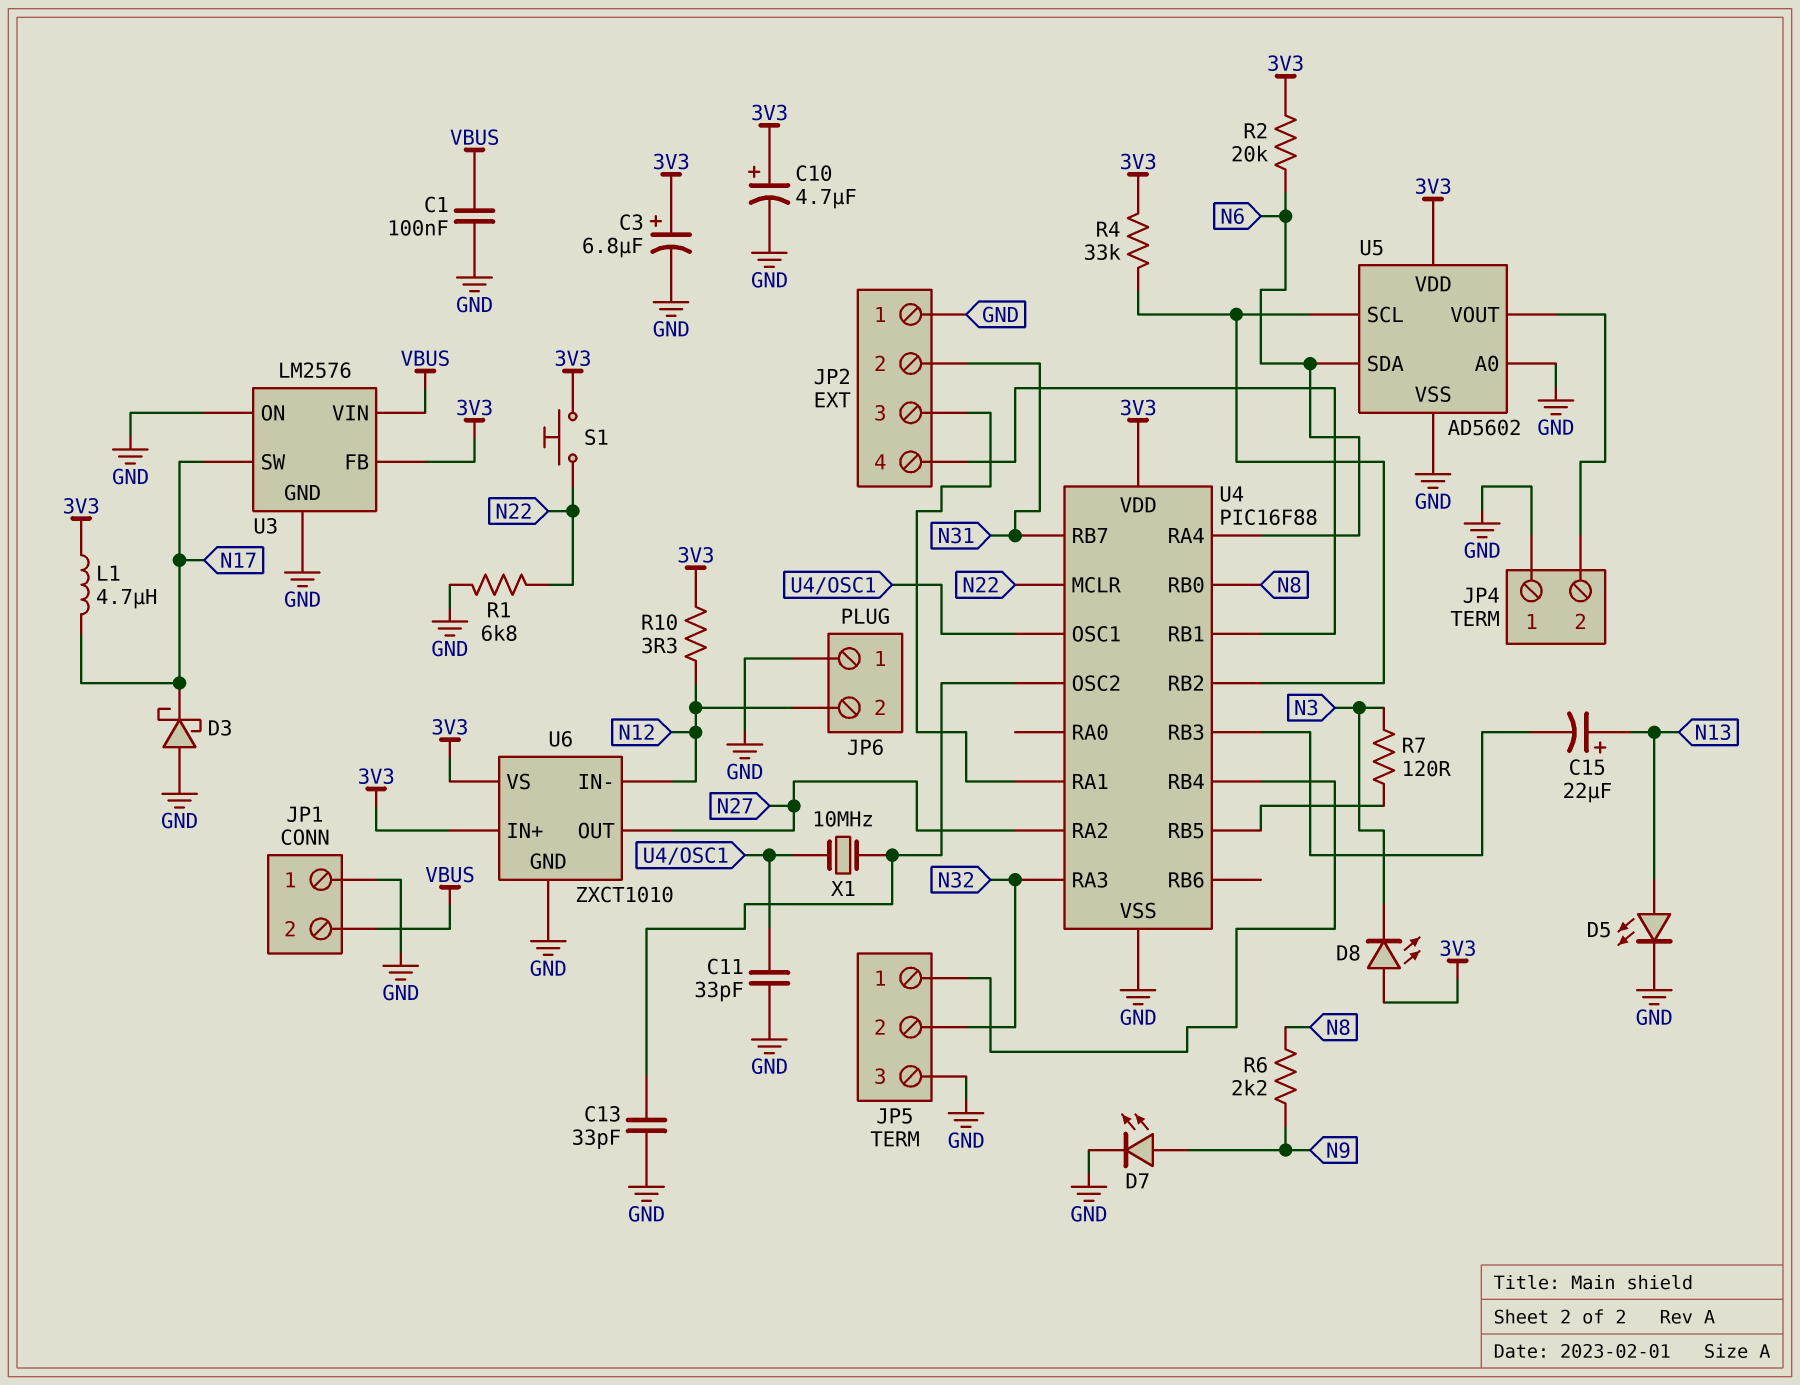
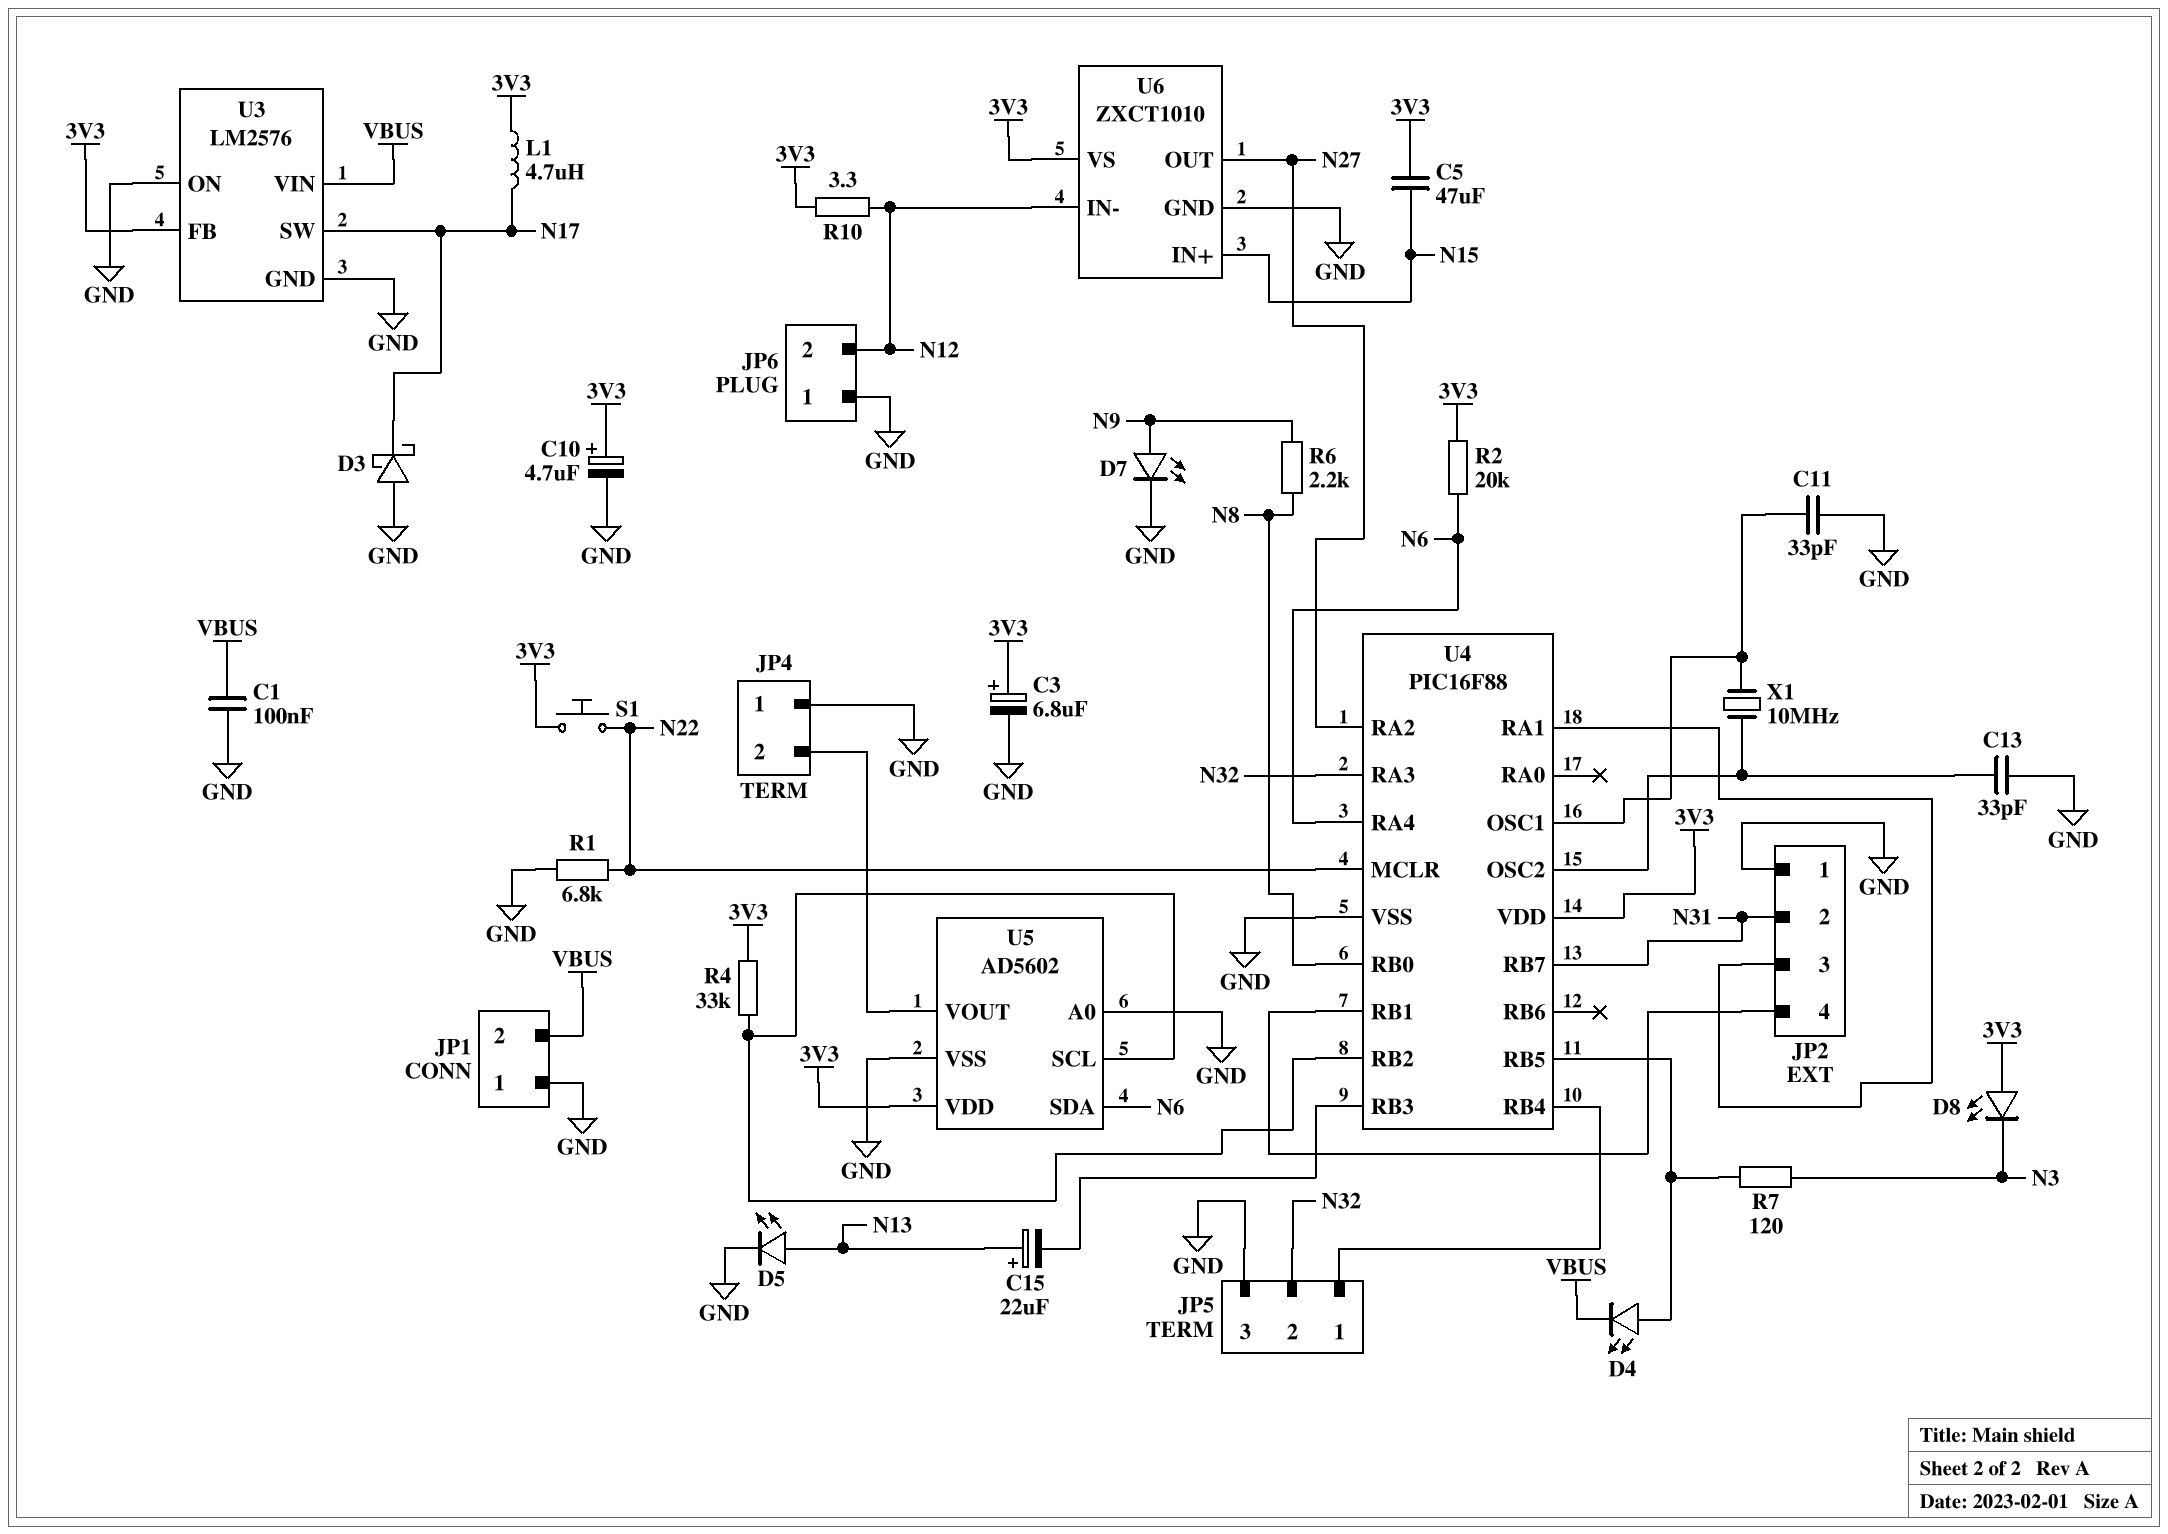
C5: none -> 47uF (3V3, N15)
D4: none -> LED (A U4/RB5, K VBUS)
U6 pin IN+: 3V3 -> N15

